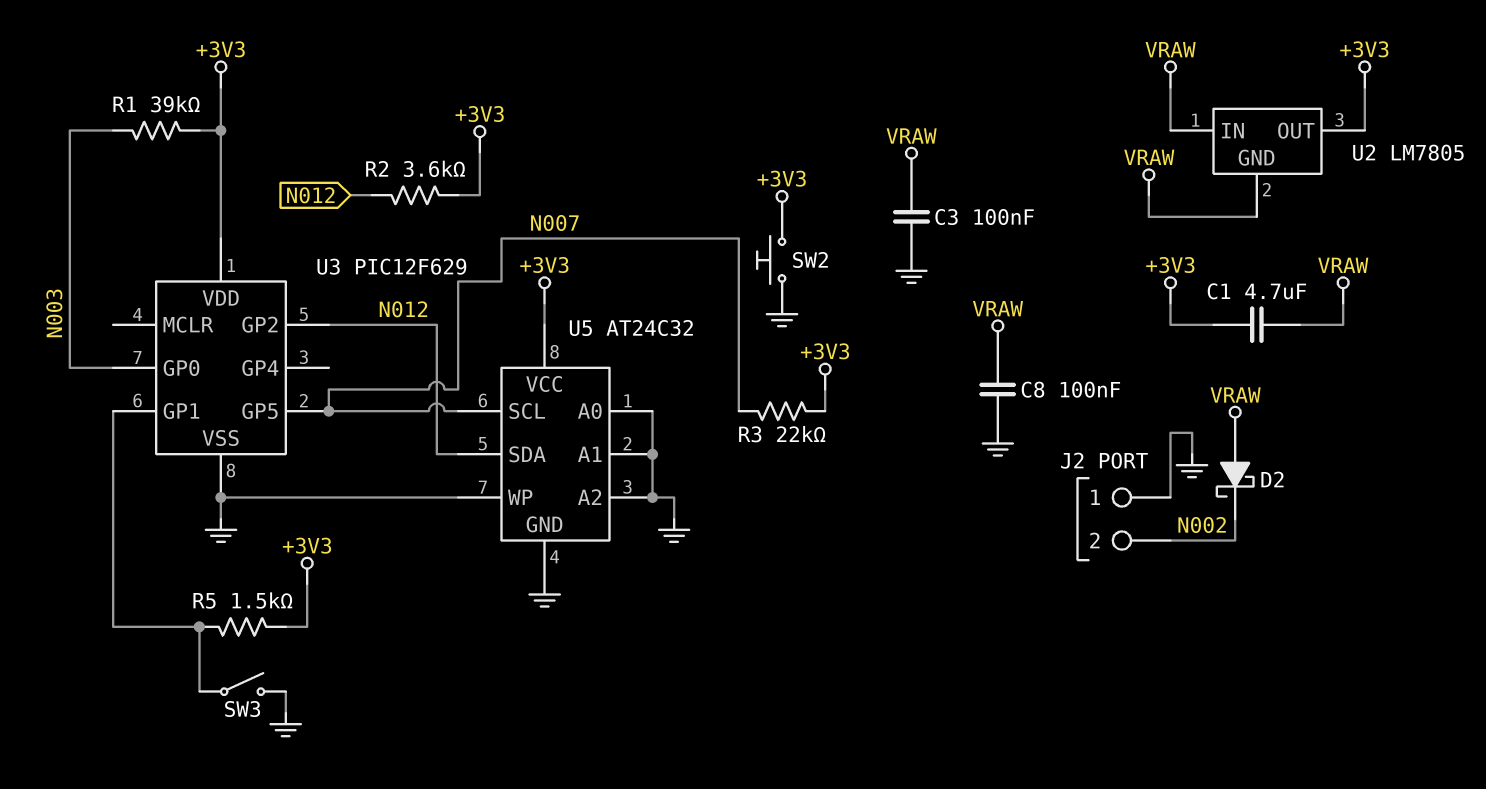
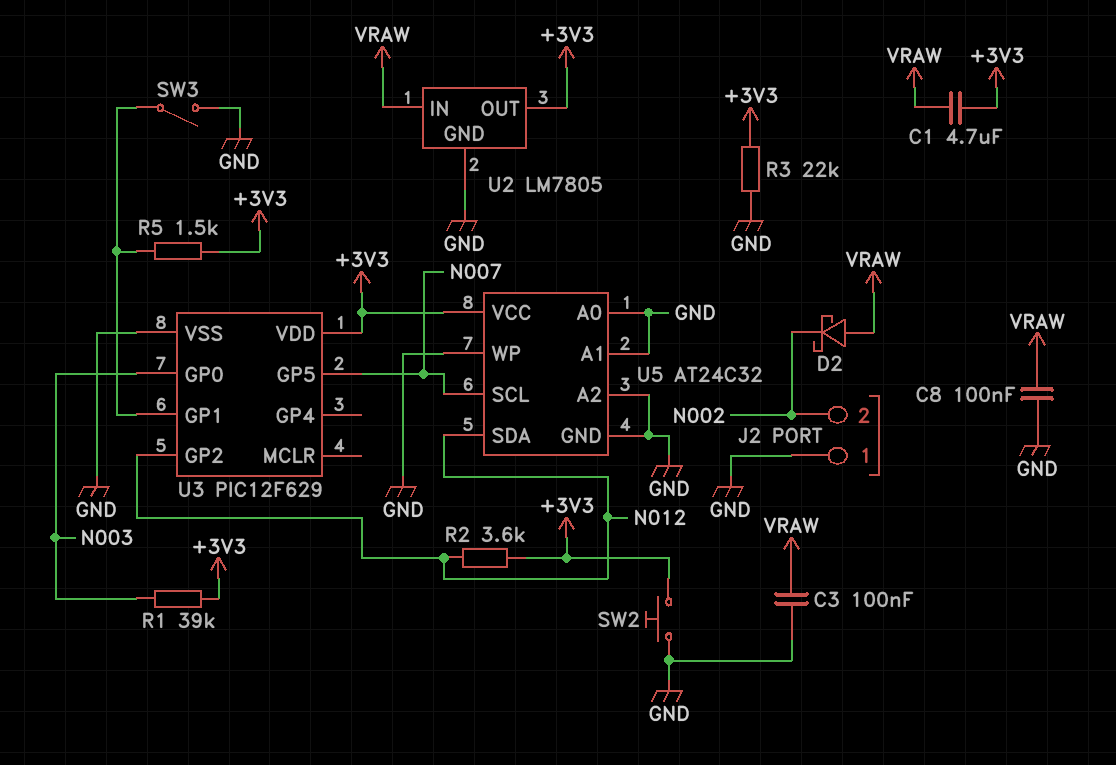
R3: 22k (+3V3, N007) -> 22k (+3V3, GND)
U2 pin GND: VRAW -> GND

